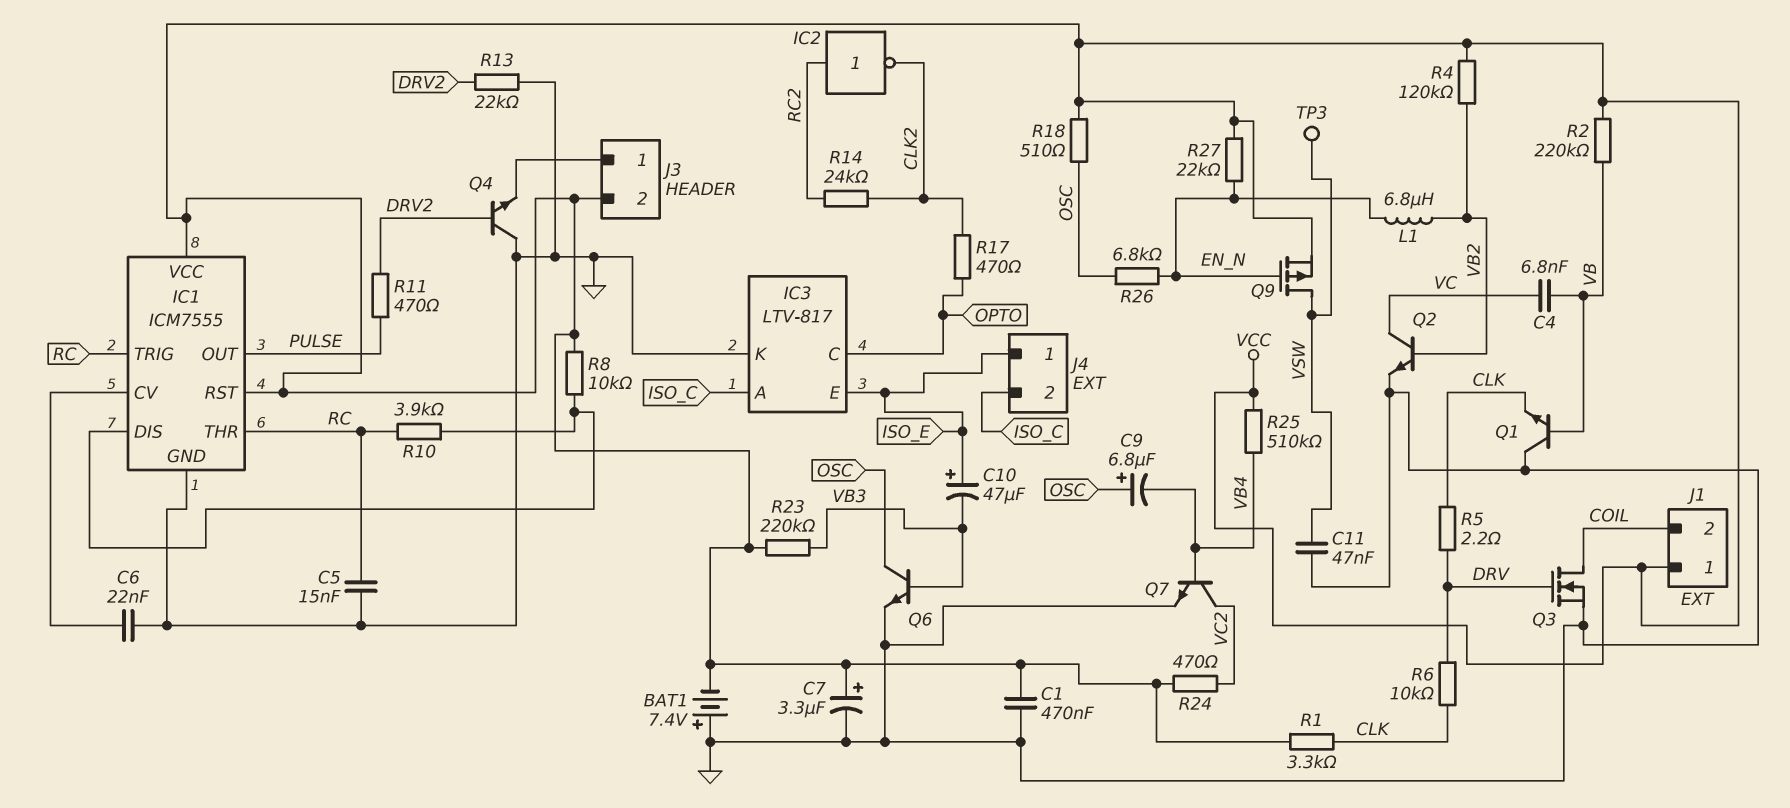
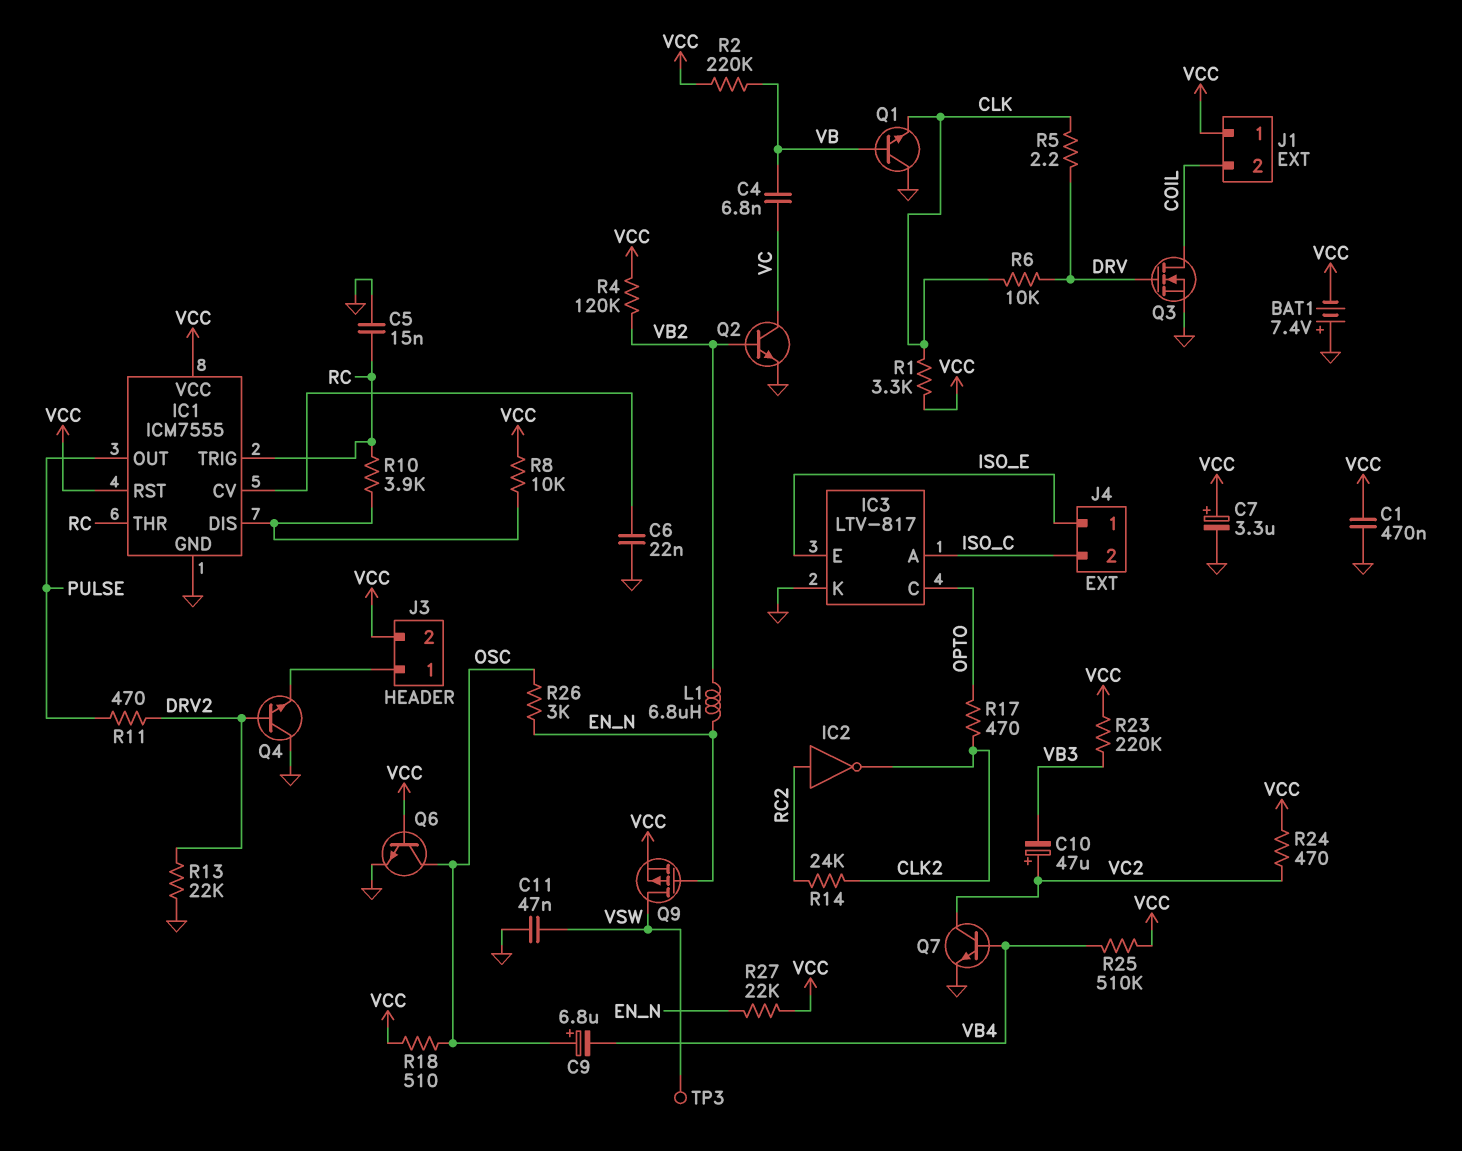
C10: 47uF (plus ISO_E, minus VB3) -> 47uF (plus VC2, minus VB3)
Q6: NPN (B VB3, C OSC, E GND) -> NPN (B VCC, C OSC, E GND)
R26: 6.8k (EN_N, OSC) -> 3k (EN_N, OSC)

